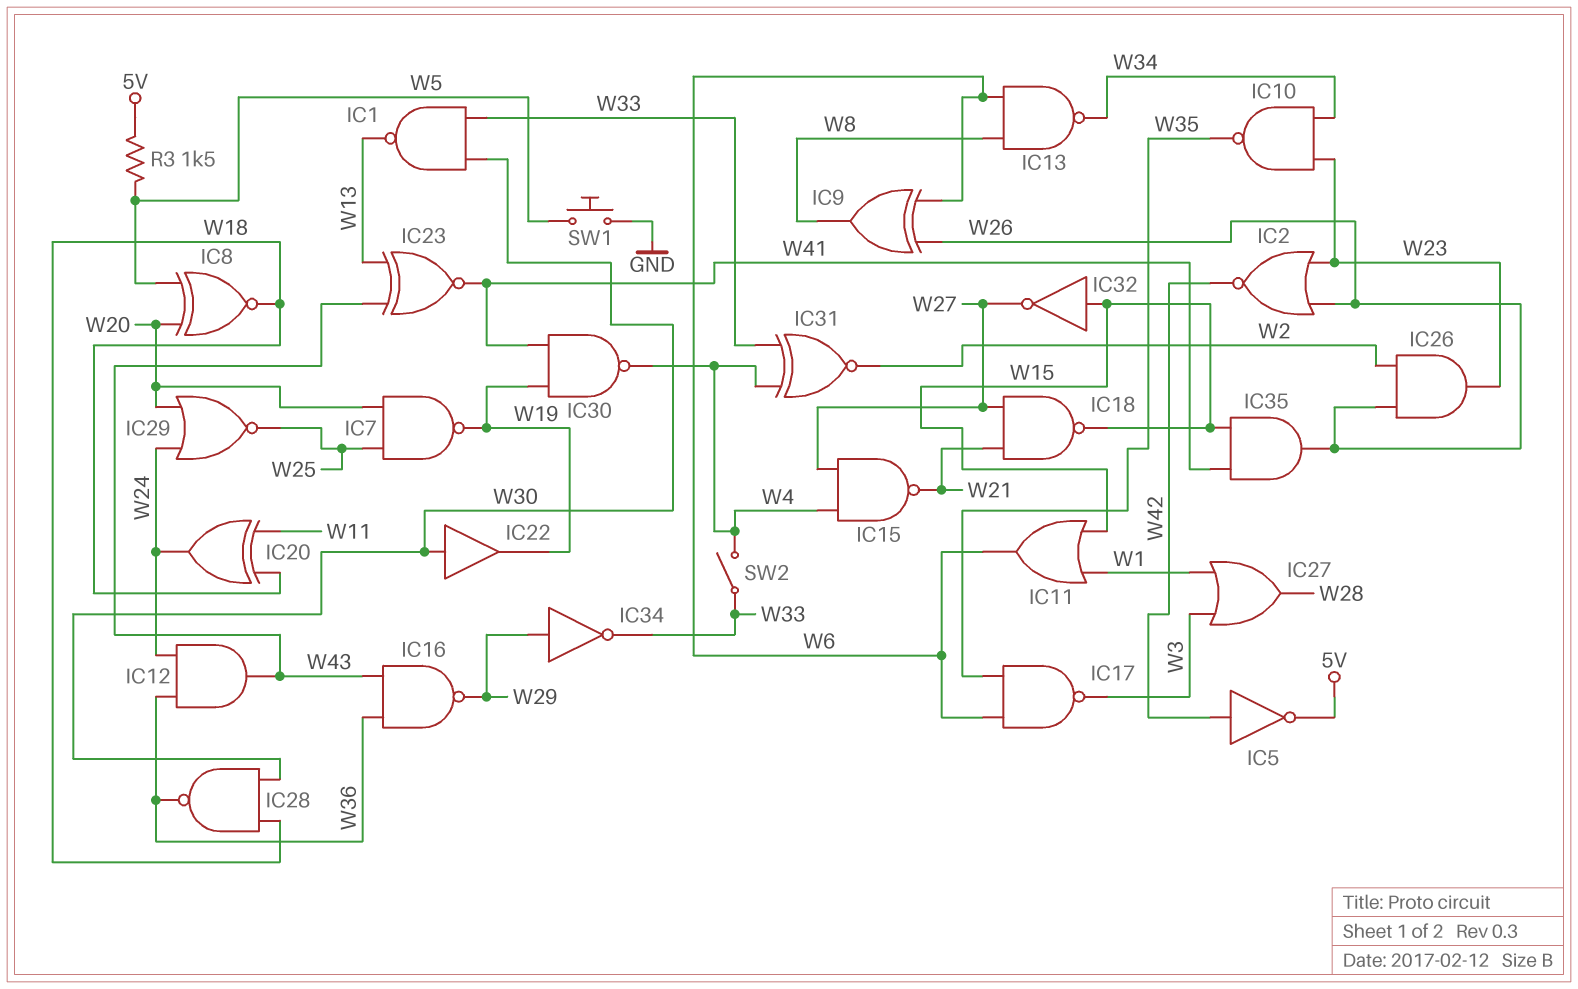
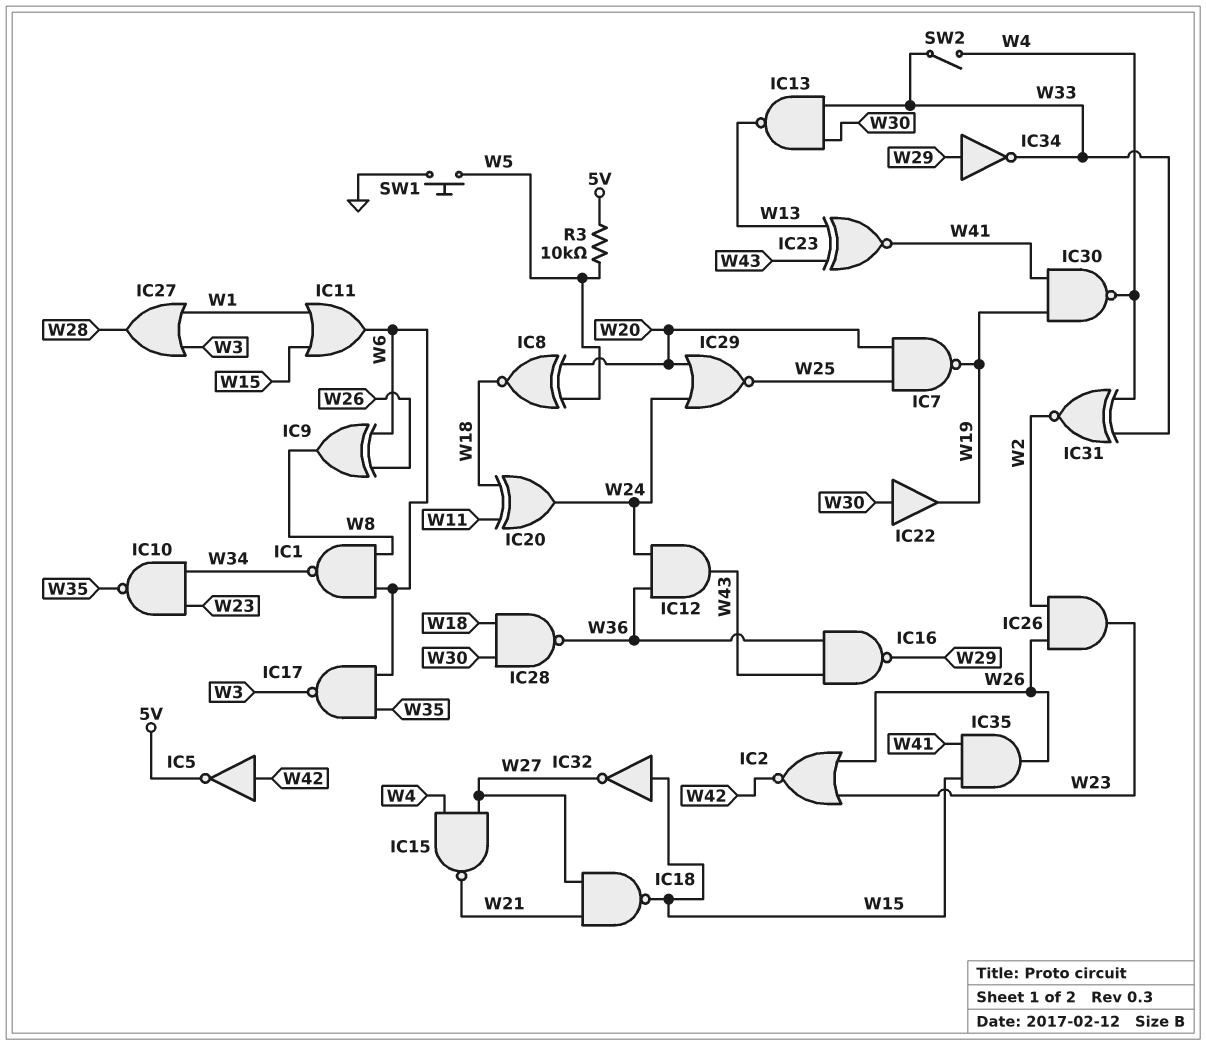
IC1: NAND (in W30, in W33, out W13) -> NAND (in W6, in W8, out W34)
IC13: NAND (in W6, in W8, out W34) -> NAND (in W30, in W33, out W13)
R3: 1.5k (5V, W5) -> 10k (5V, W5)

